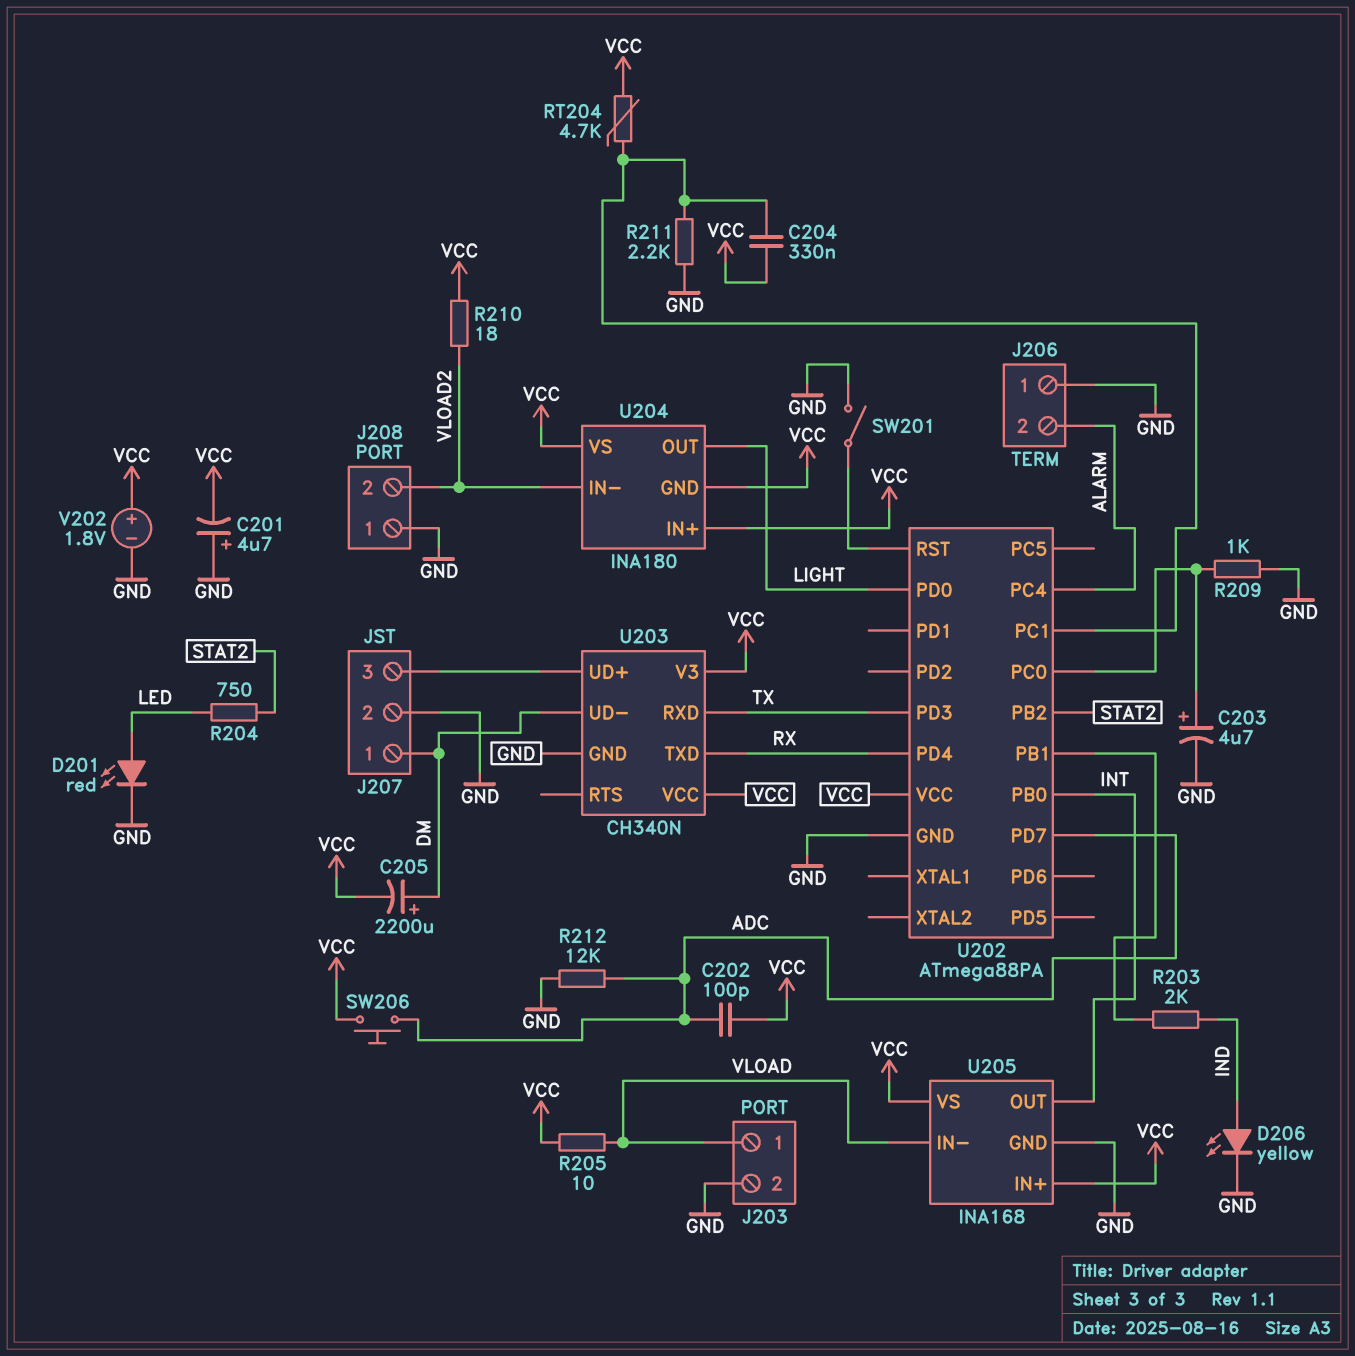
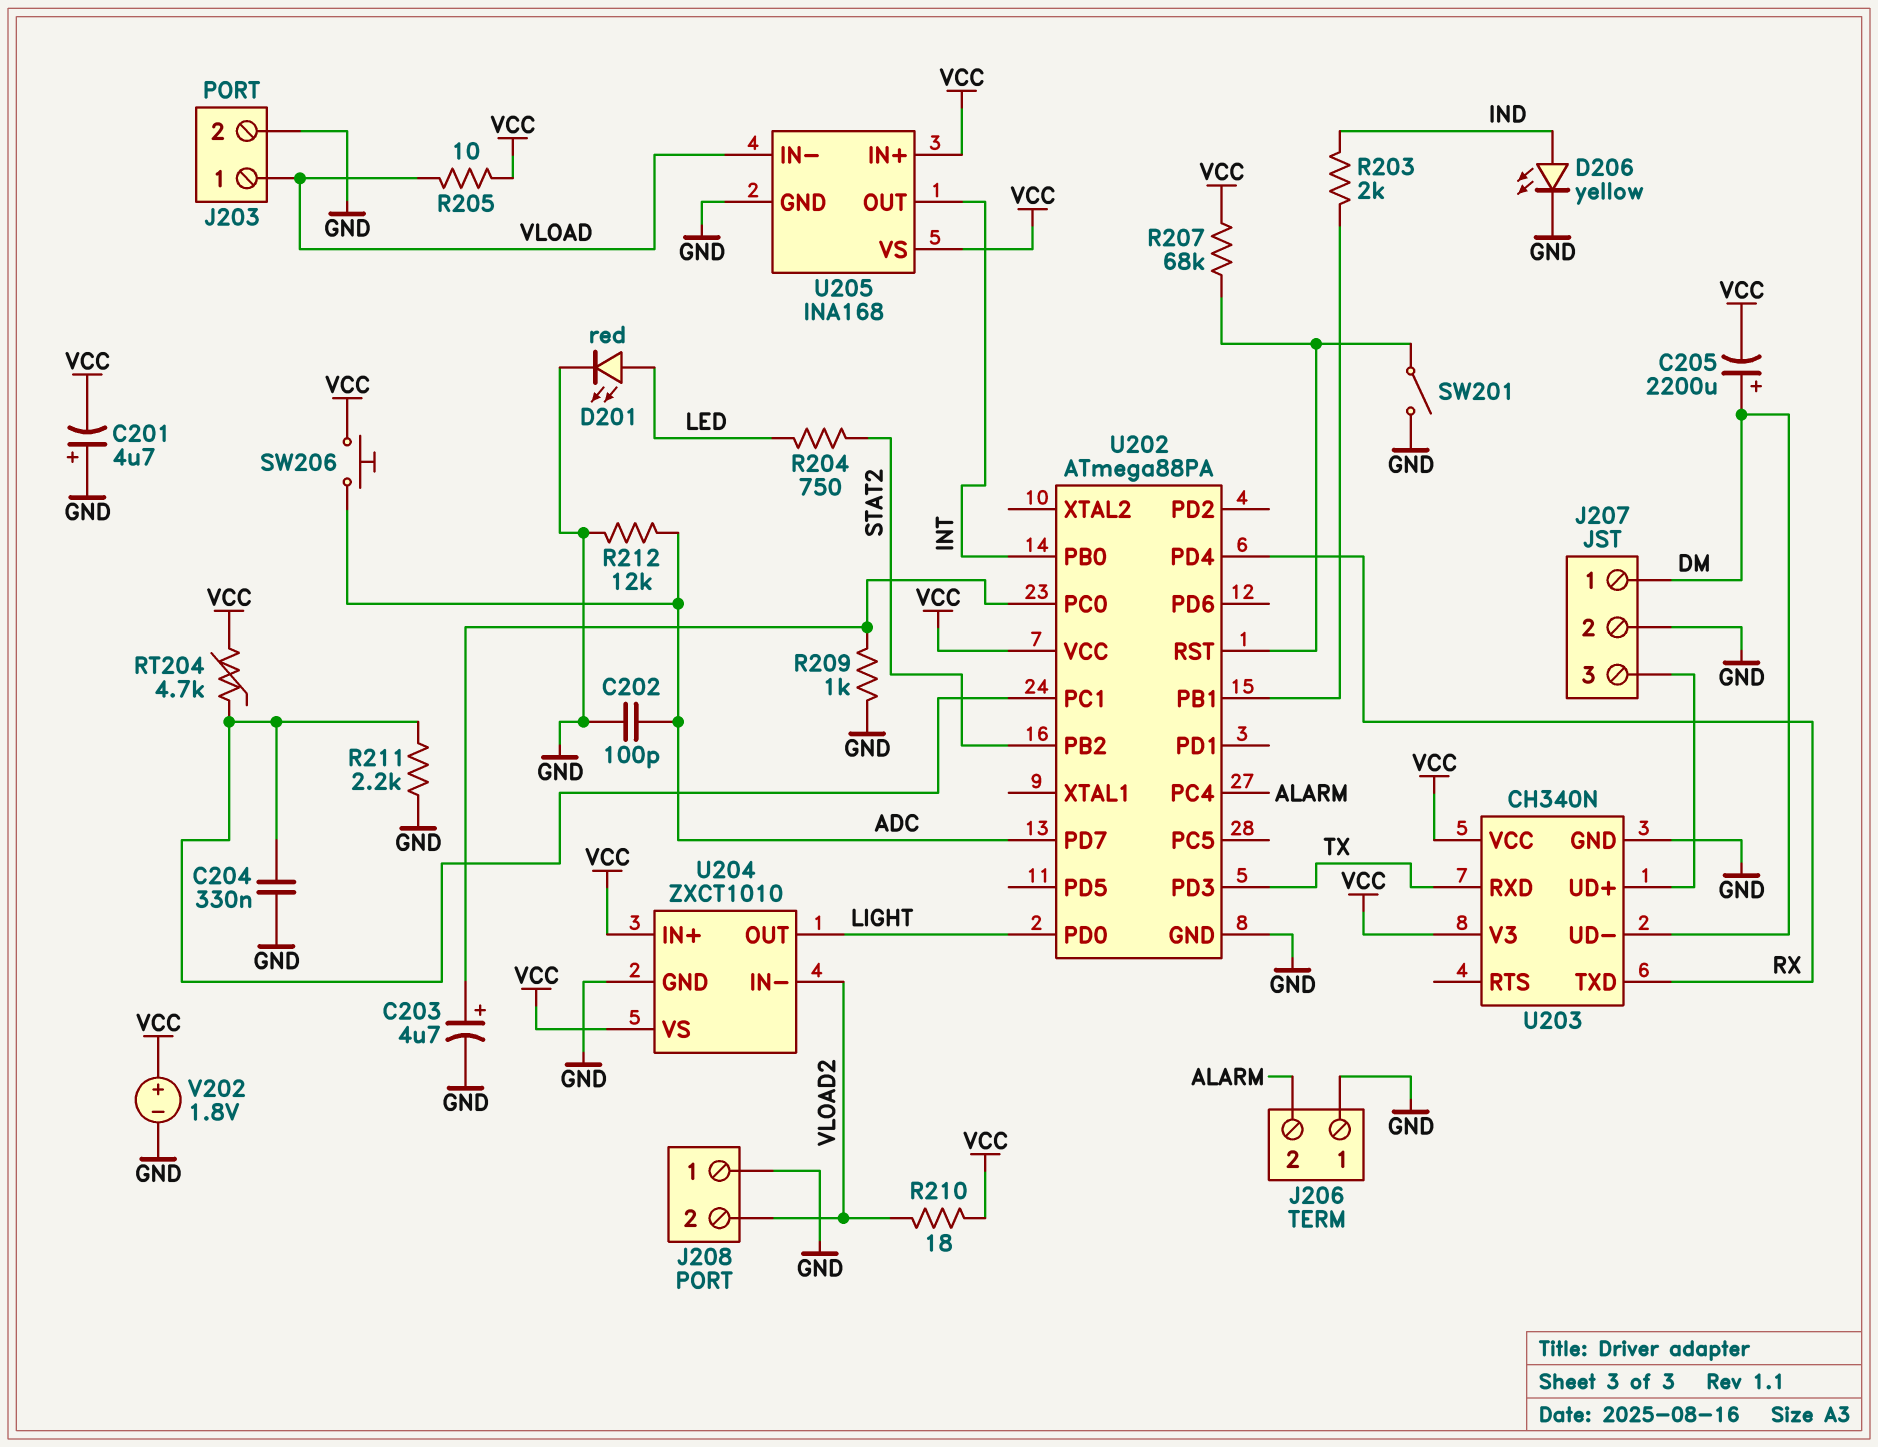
C202: 100pF (ADC, VCC) -> 100pF (ADC, GND)
C204: 330nF (U202/PC1, VCC) -> 330nF (GND, U202/PC1)
R207: none -> 68k (U202/RST, VCC)
U204: INA180 -> ZXCT1010
U204 pin GND: VCC -> GND

